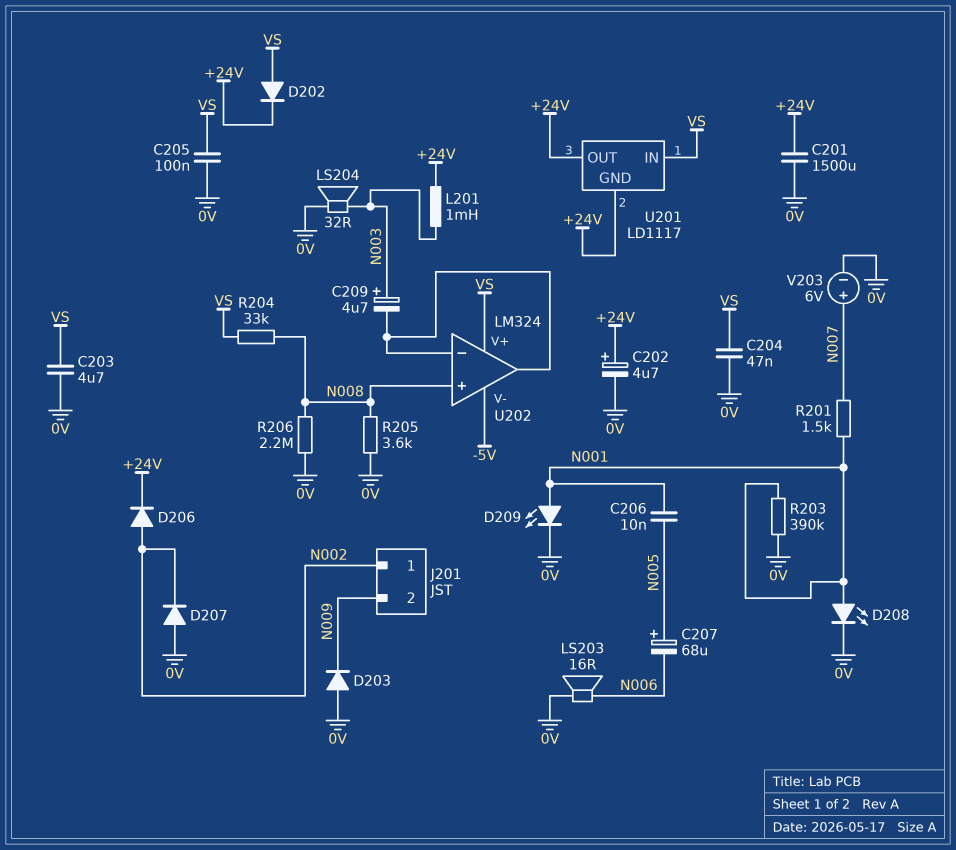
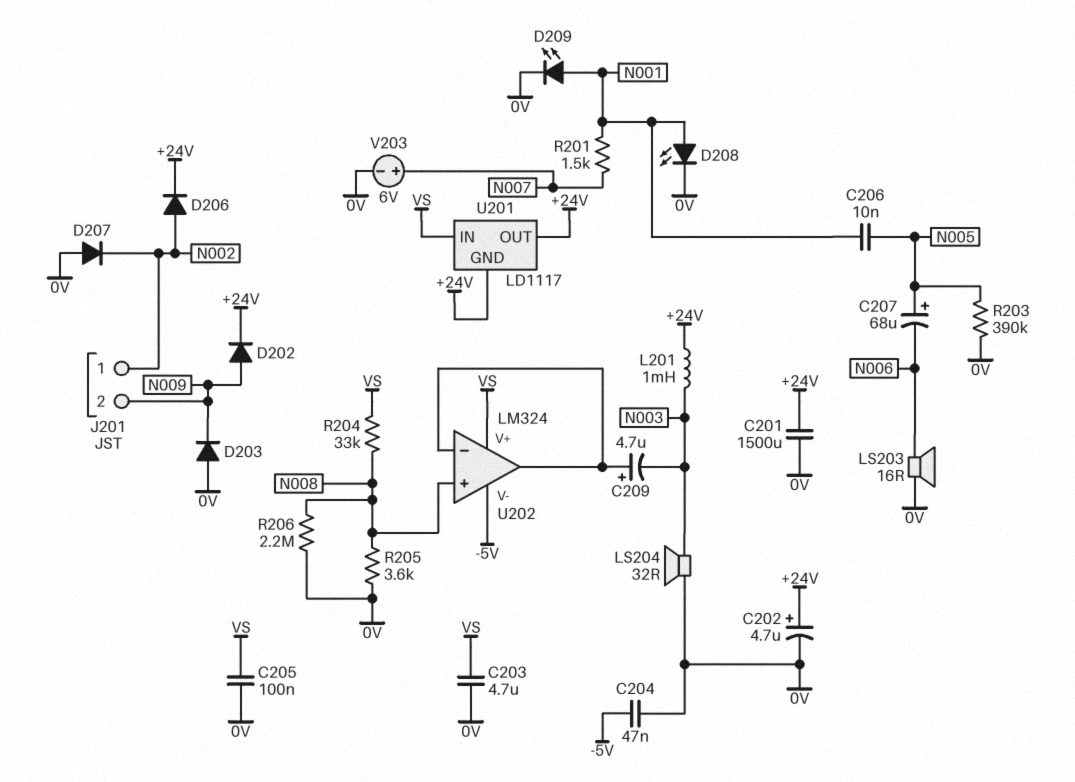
C204: 47nF (0V, VS) -> 47nF (-5V, 0V)
C209: 4.7uF (plus N003, minus U202/in-) -> 4.7uF (plus U202/in-, minus N003)
D202: diode (A VS, K +24V) -> diode (A N009, K +24V)
R203: 390k (0V, N001) -> 390k (0V, N005)

